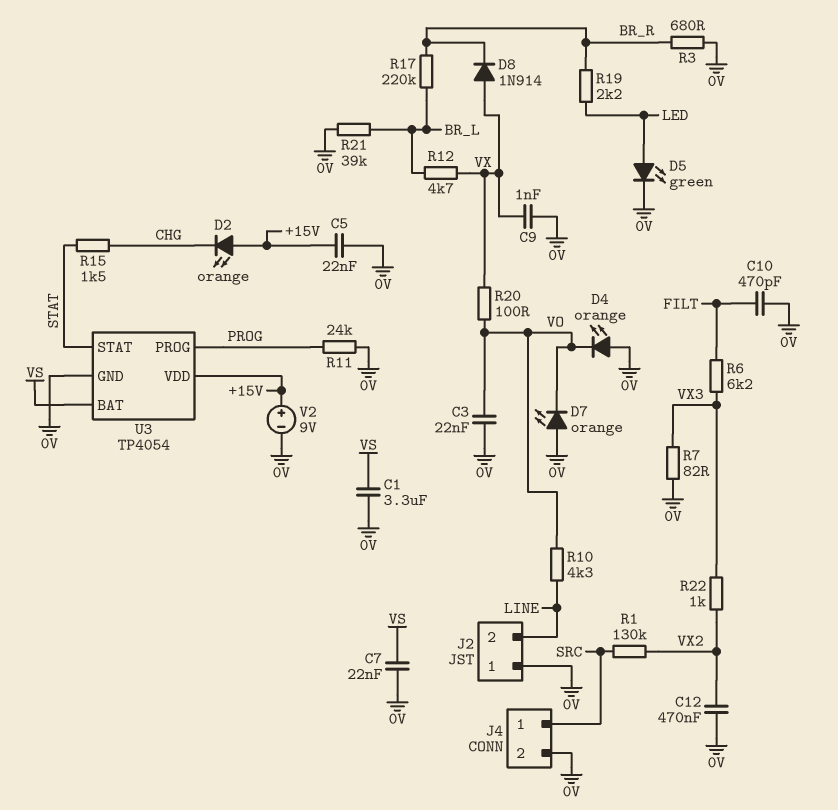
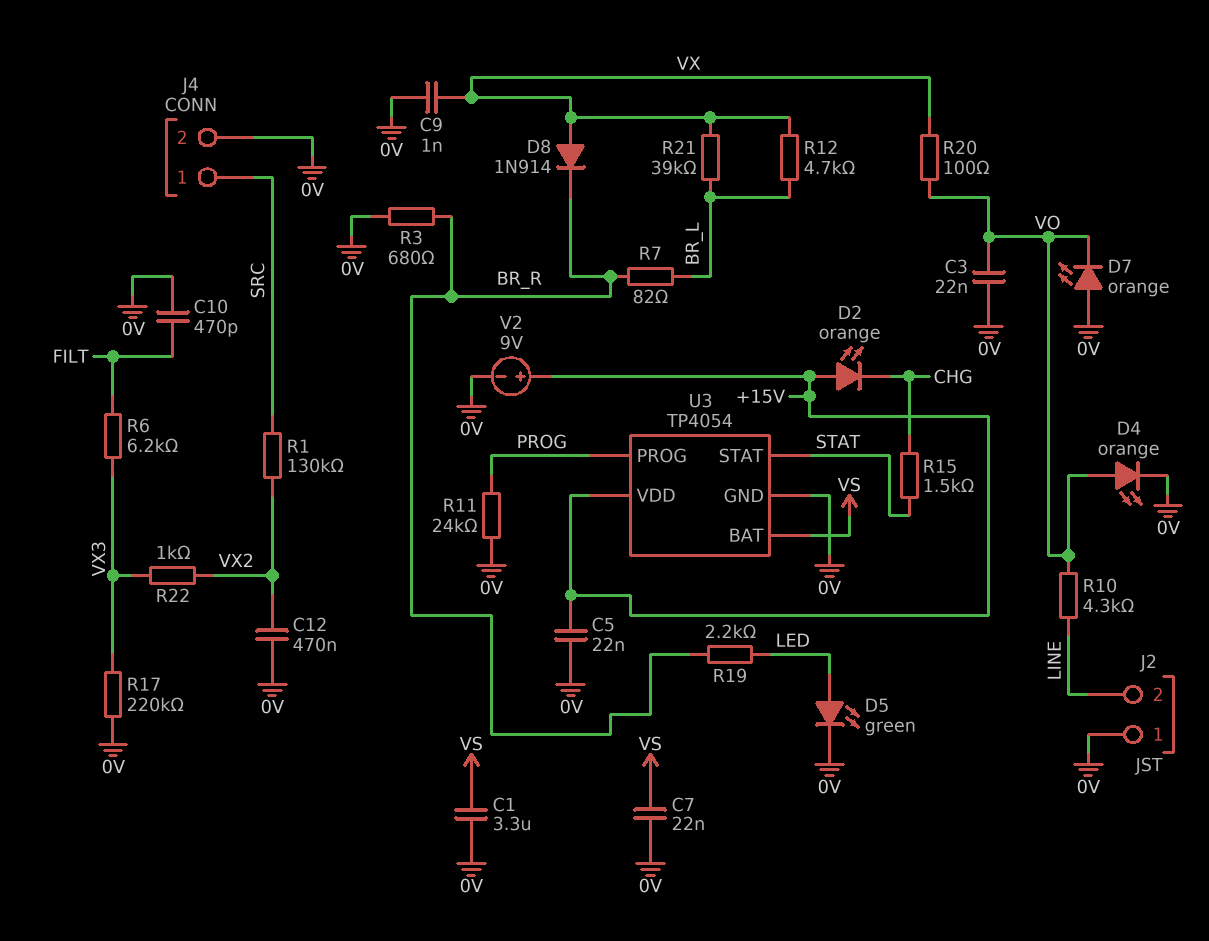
D4: LED orange (A 0V, K VO) -> LED orange (A VO, K 0V)
R7: 82 (0V, VX3) -> 82 (BR_L, BR_R)
R17: 220k (BR_L, BR_R) -> 220k (0V, VX3)
R21: 39k (0V, BR_L) -> 39k (BR_L, VX)

